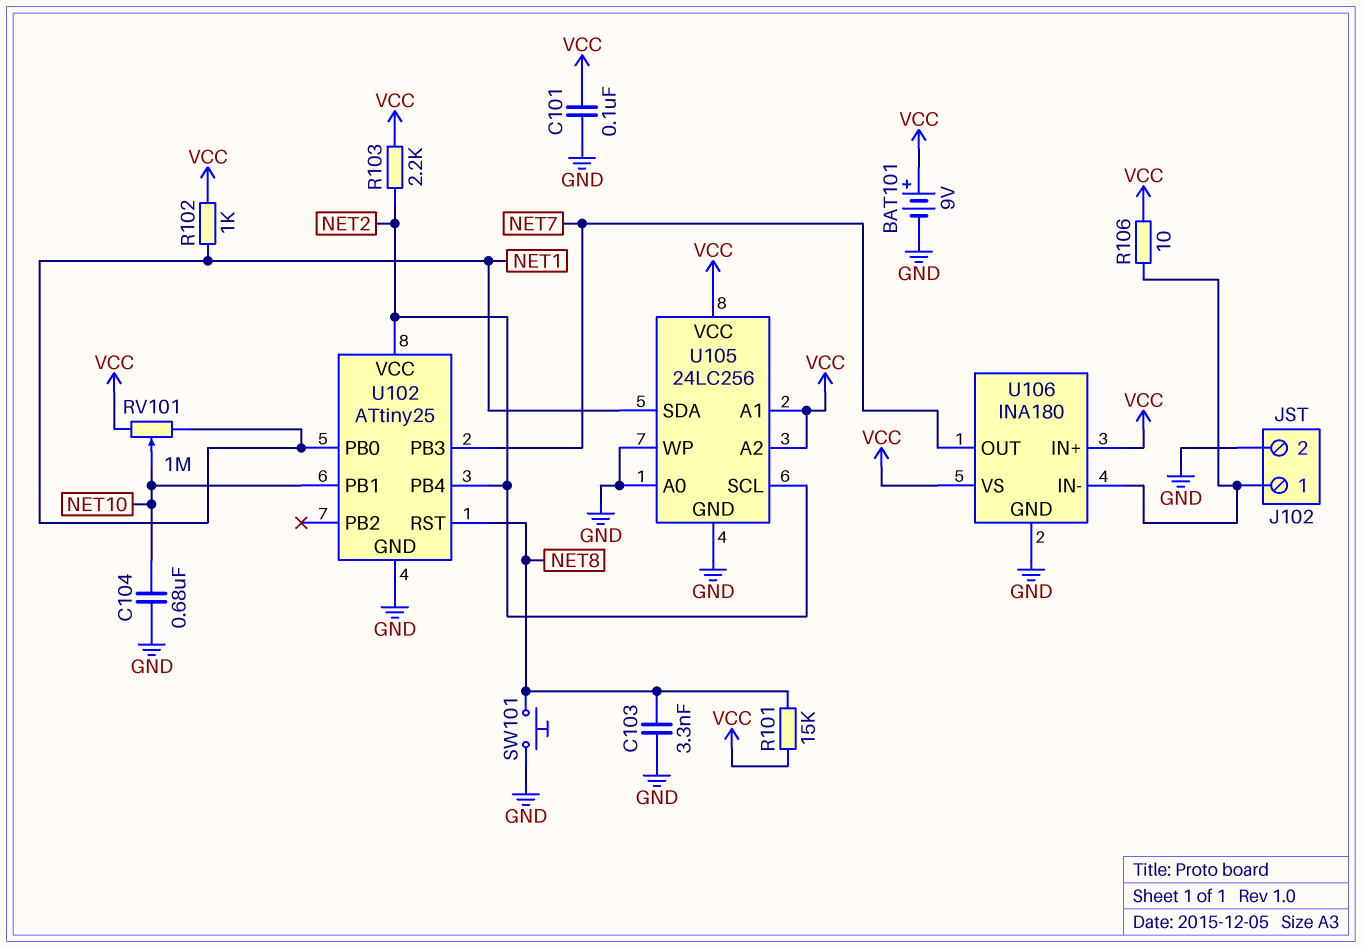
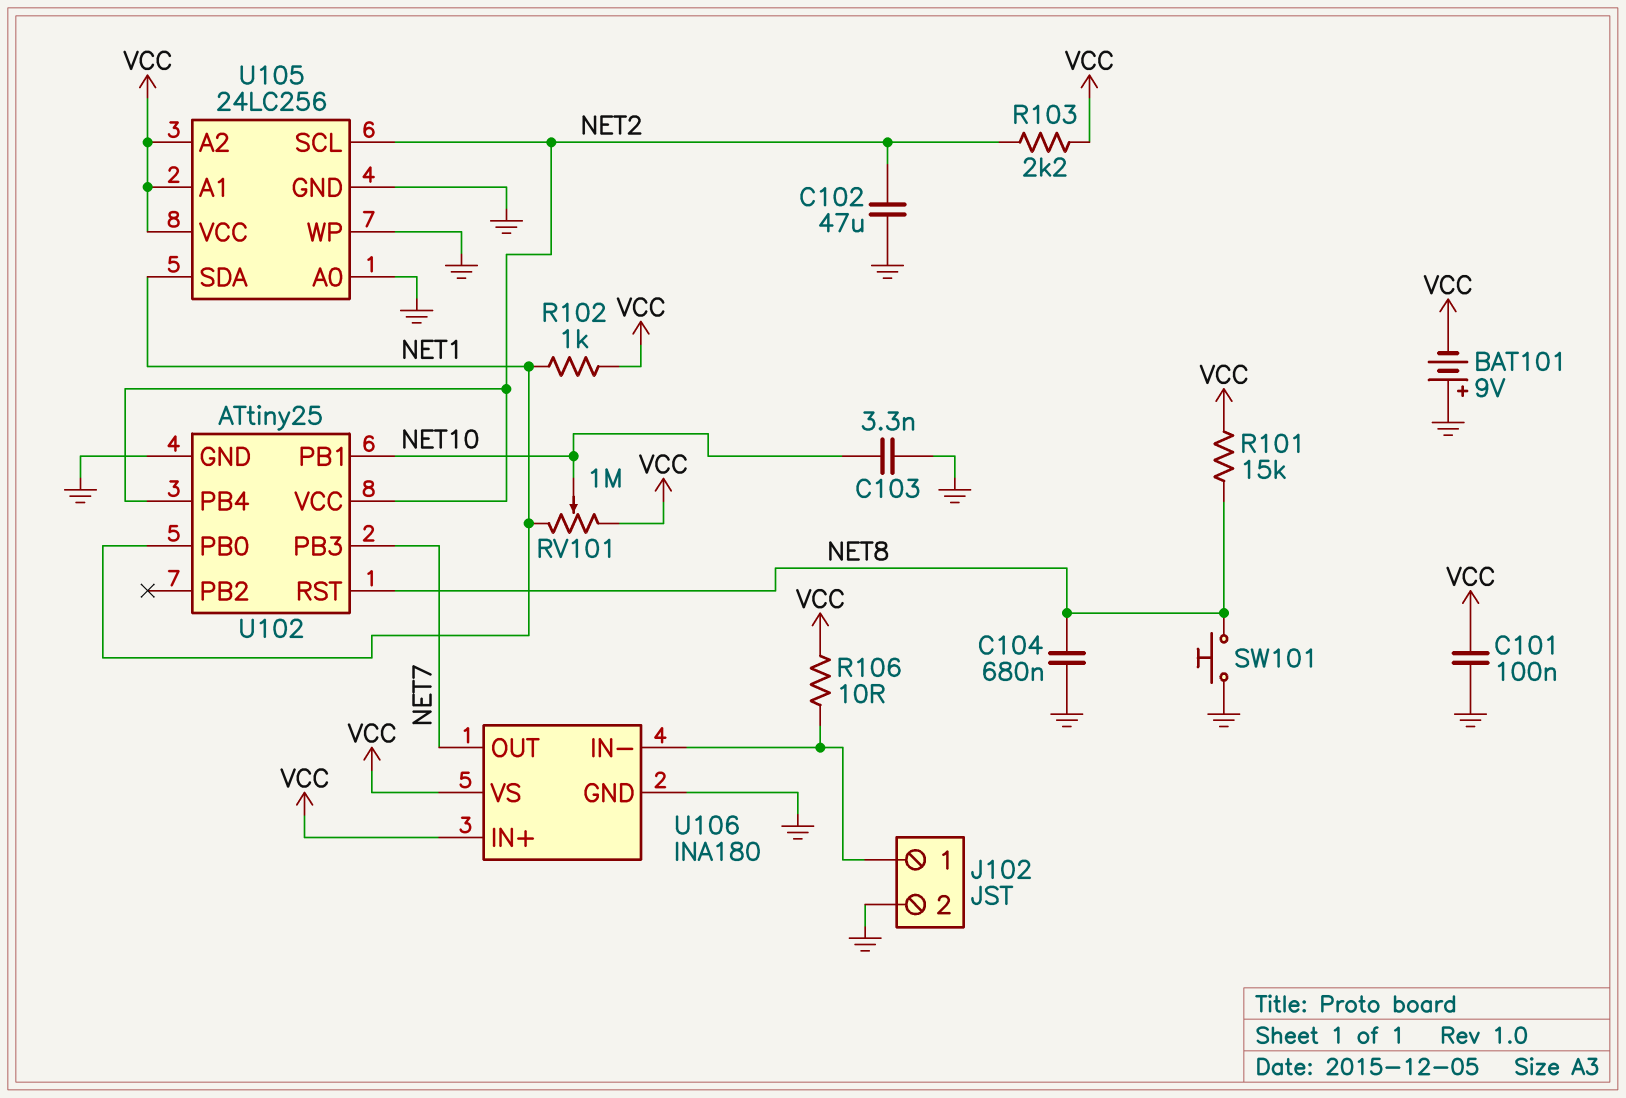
BAT101: 9V (plus VCC, minus GND) -> 9V (plus GND, minus VCC)
C102: none -> 47uF (GND, NET2)
C103: 3.3nF (GND, NET8) -> 3.3nF (GND, NET10)
C104: 680nF (GND, NET10) -> 680nF (GND, NET8)

